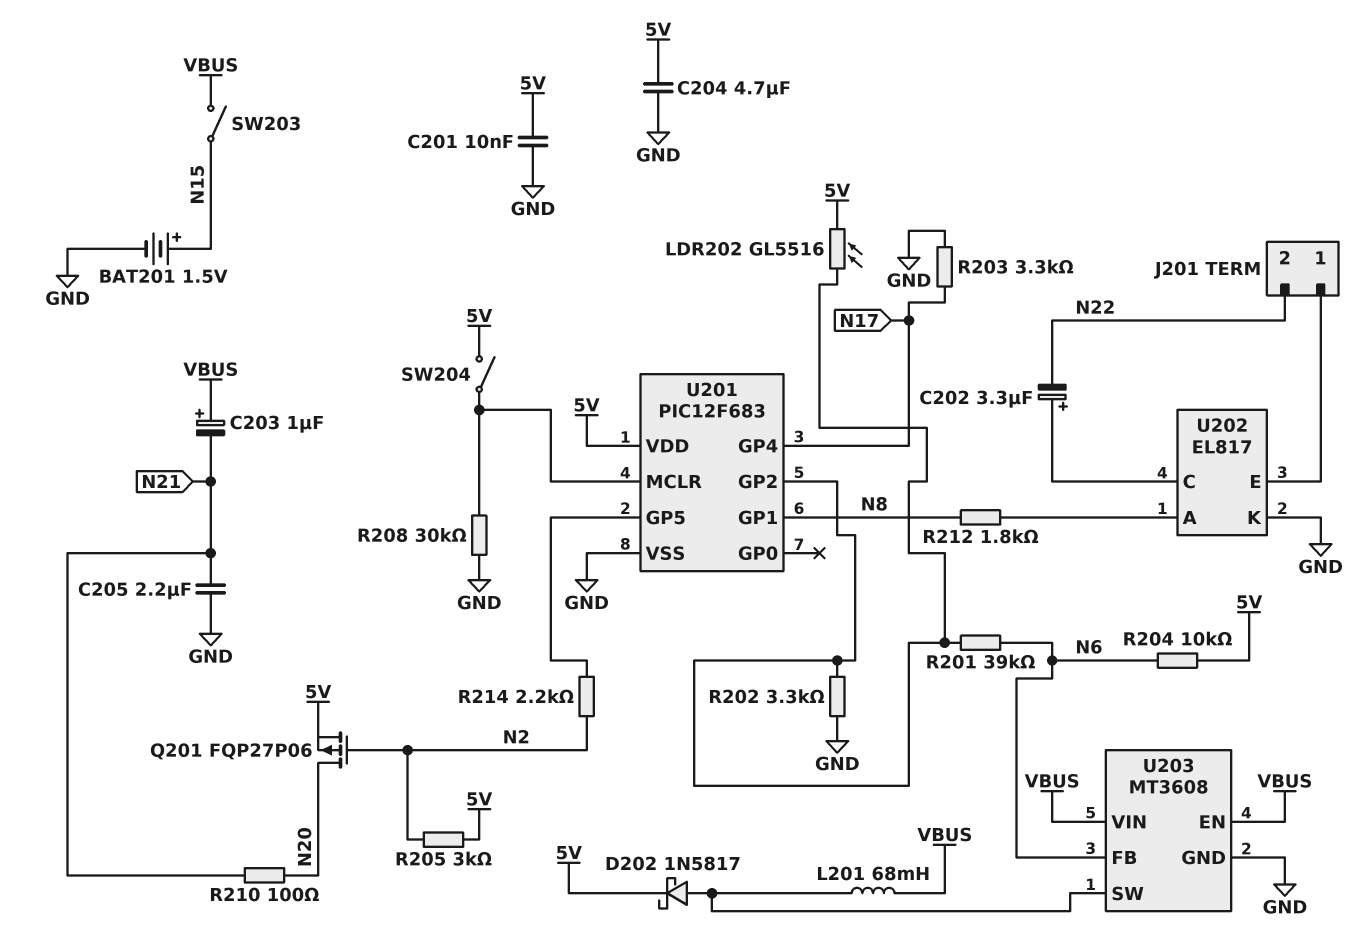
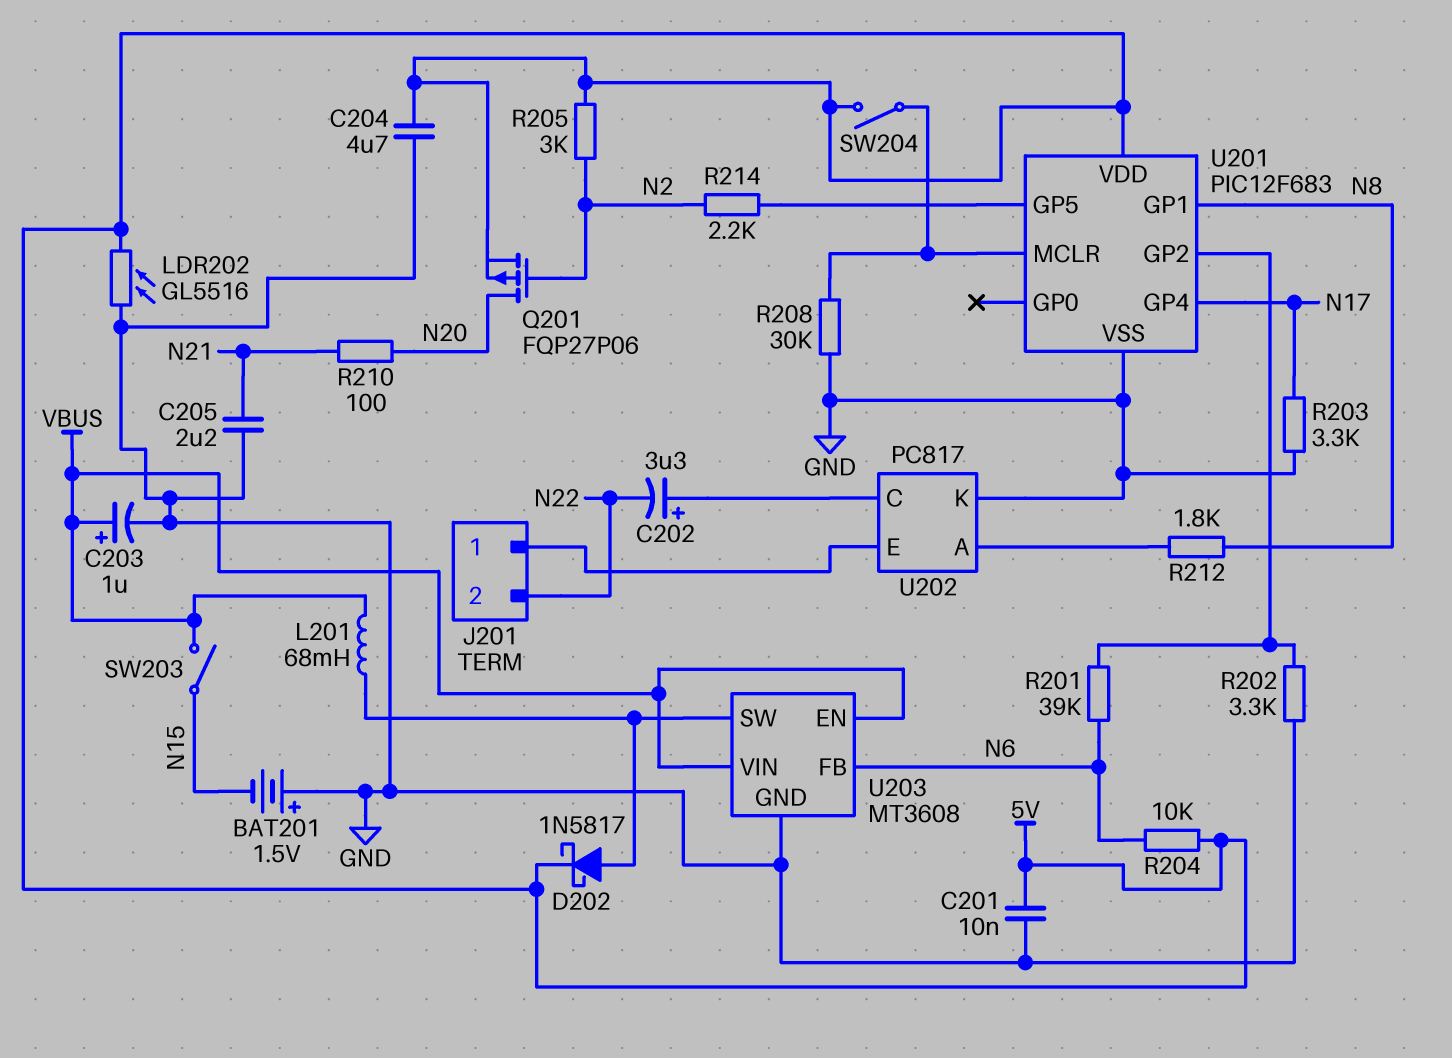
BAT201: 1.5V (plus N15, minus GND) -> 1.5V (plus GND, minus N15)
C203: 1uF (plus VBUS, minus N21) -> 1uF (plus VBUS, minus GND)
LDR202: GL5516 (5V, U201/GP2) -> GL5516 (5V, GND)
U202: EL817 -> PC817

